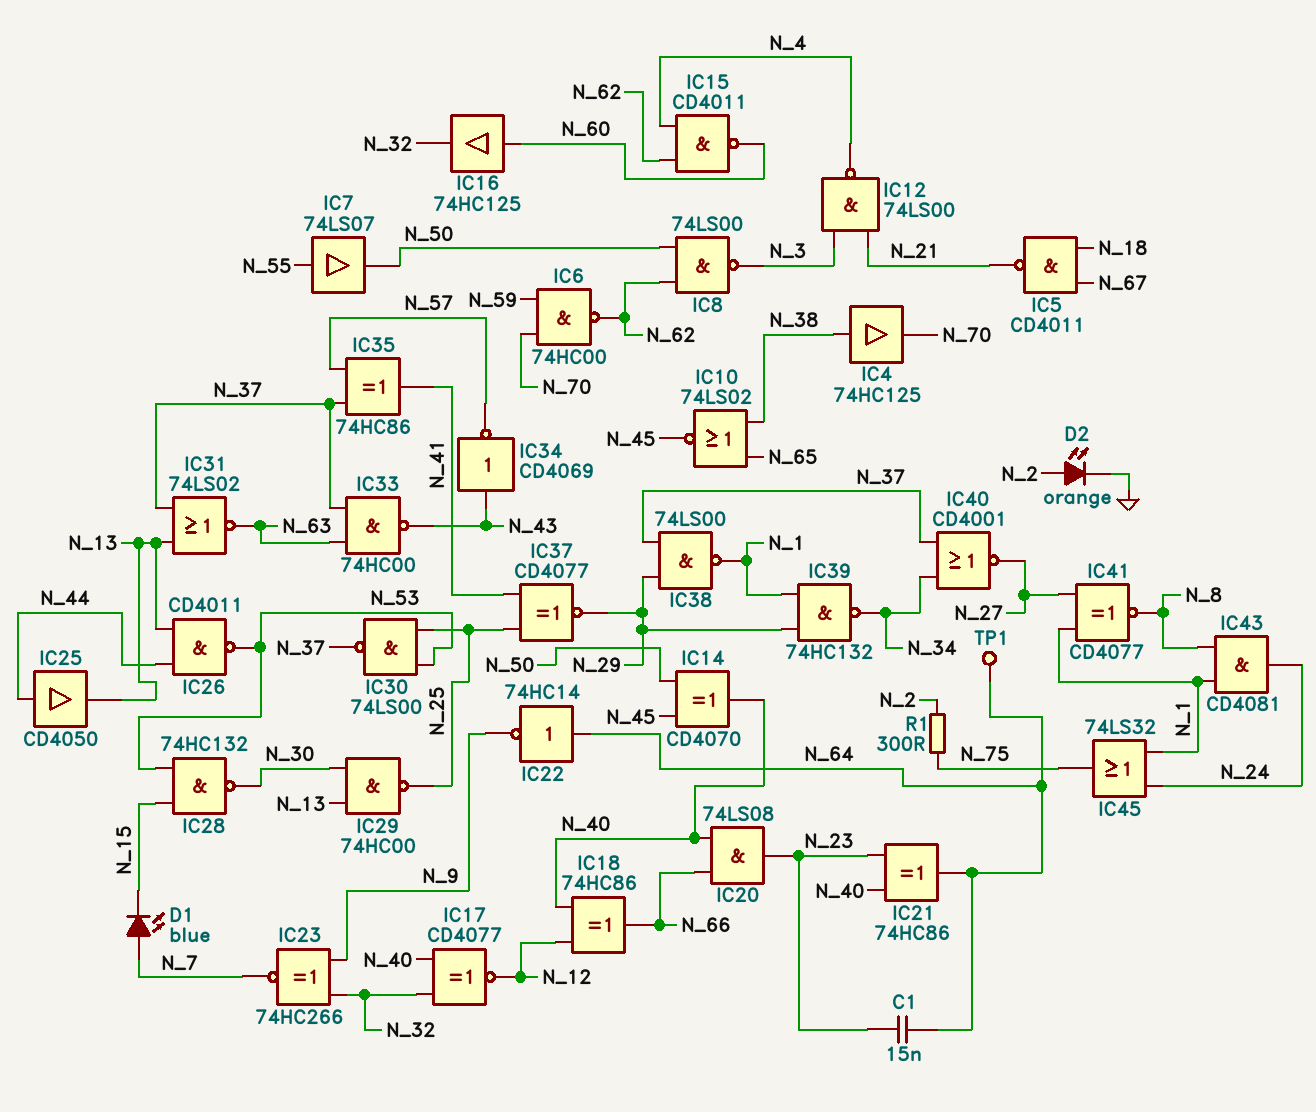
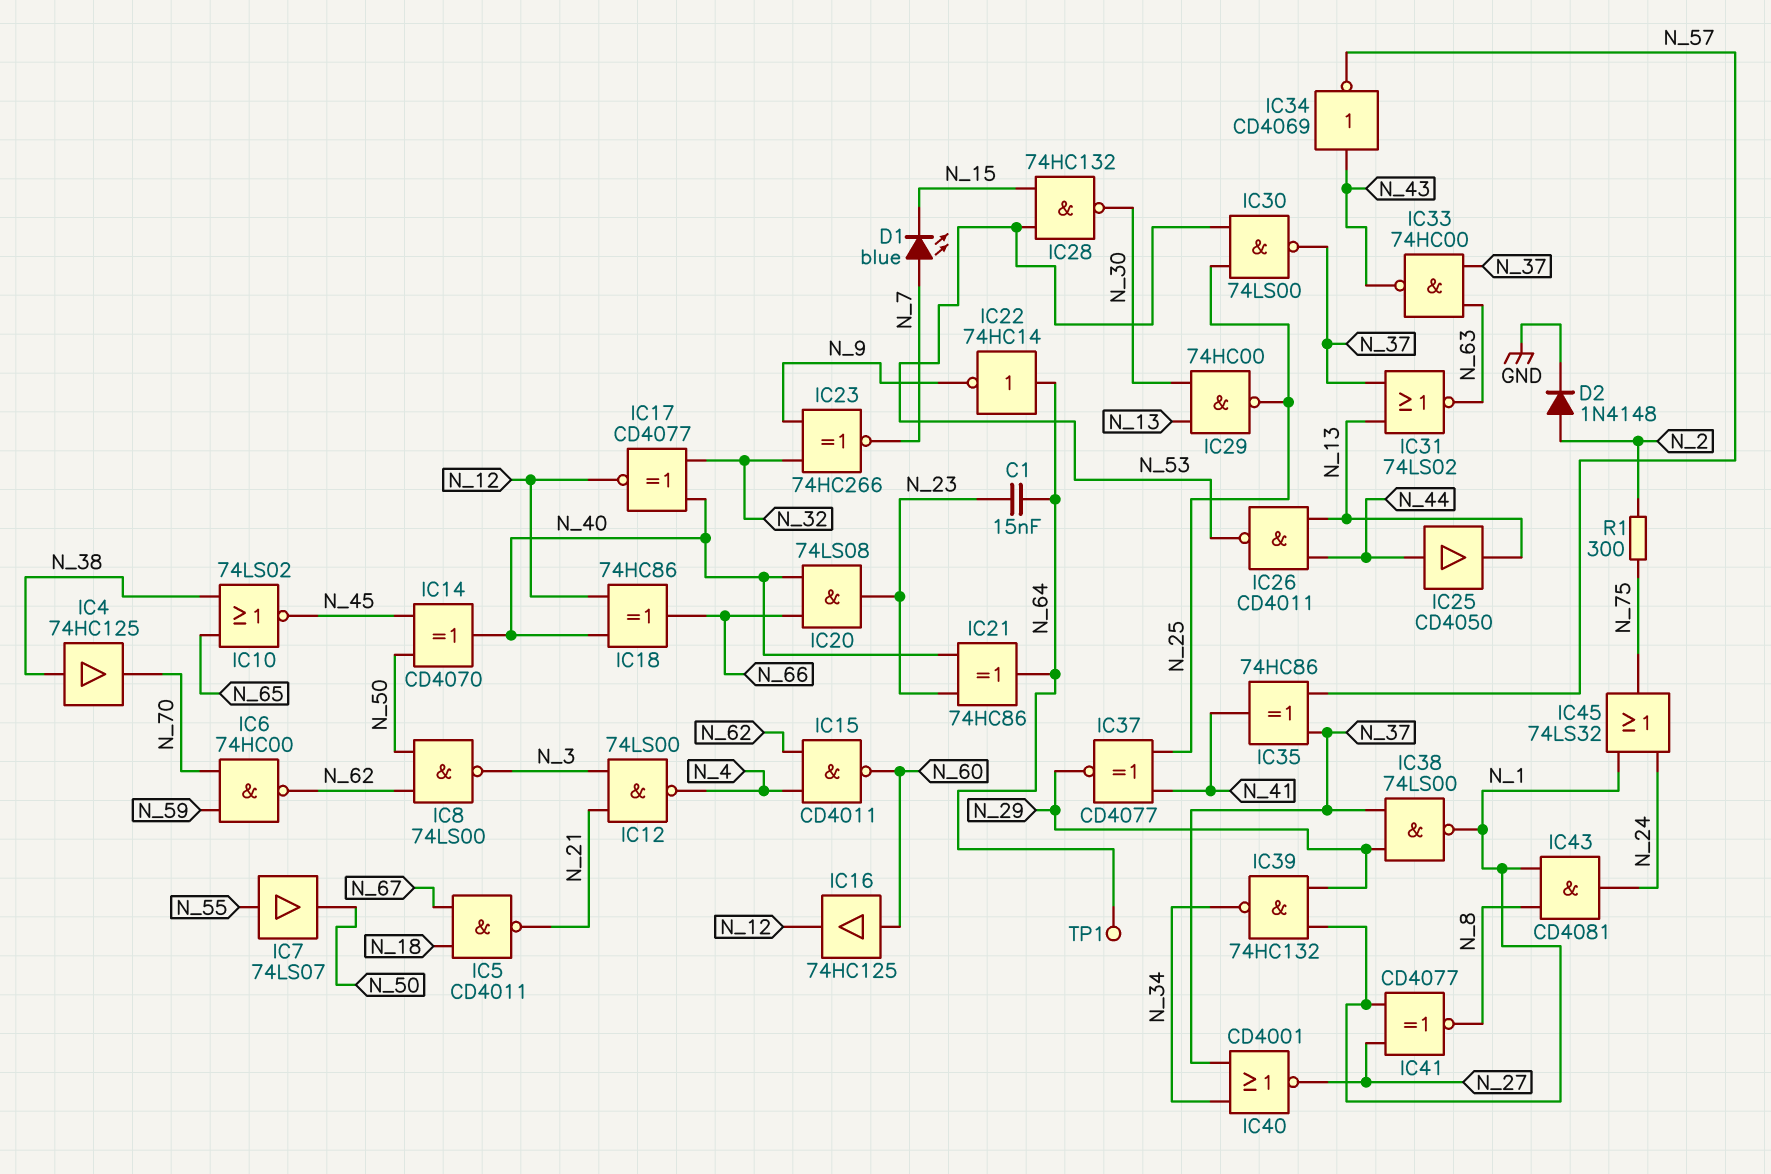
D2: LED orange (A N_2, K GND) -> diode 1N4148 (A N_2, K GND)
IC16: buffer 74HC125 (in N_60, out N_32) -> buffer 74HC125 (in N_60, out N_12)

